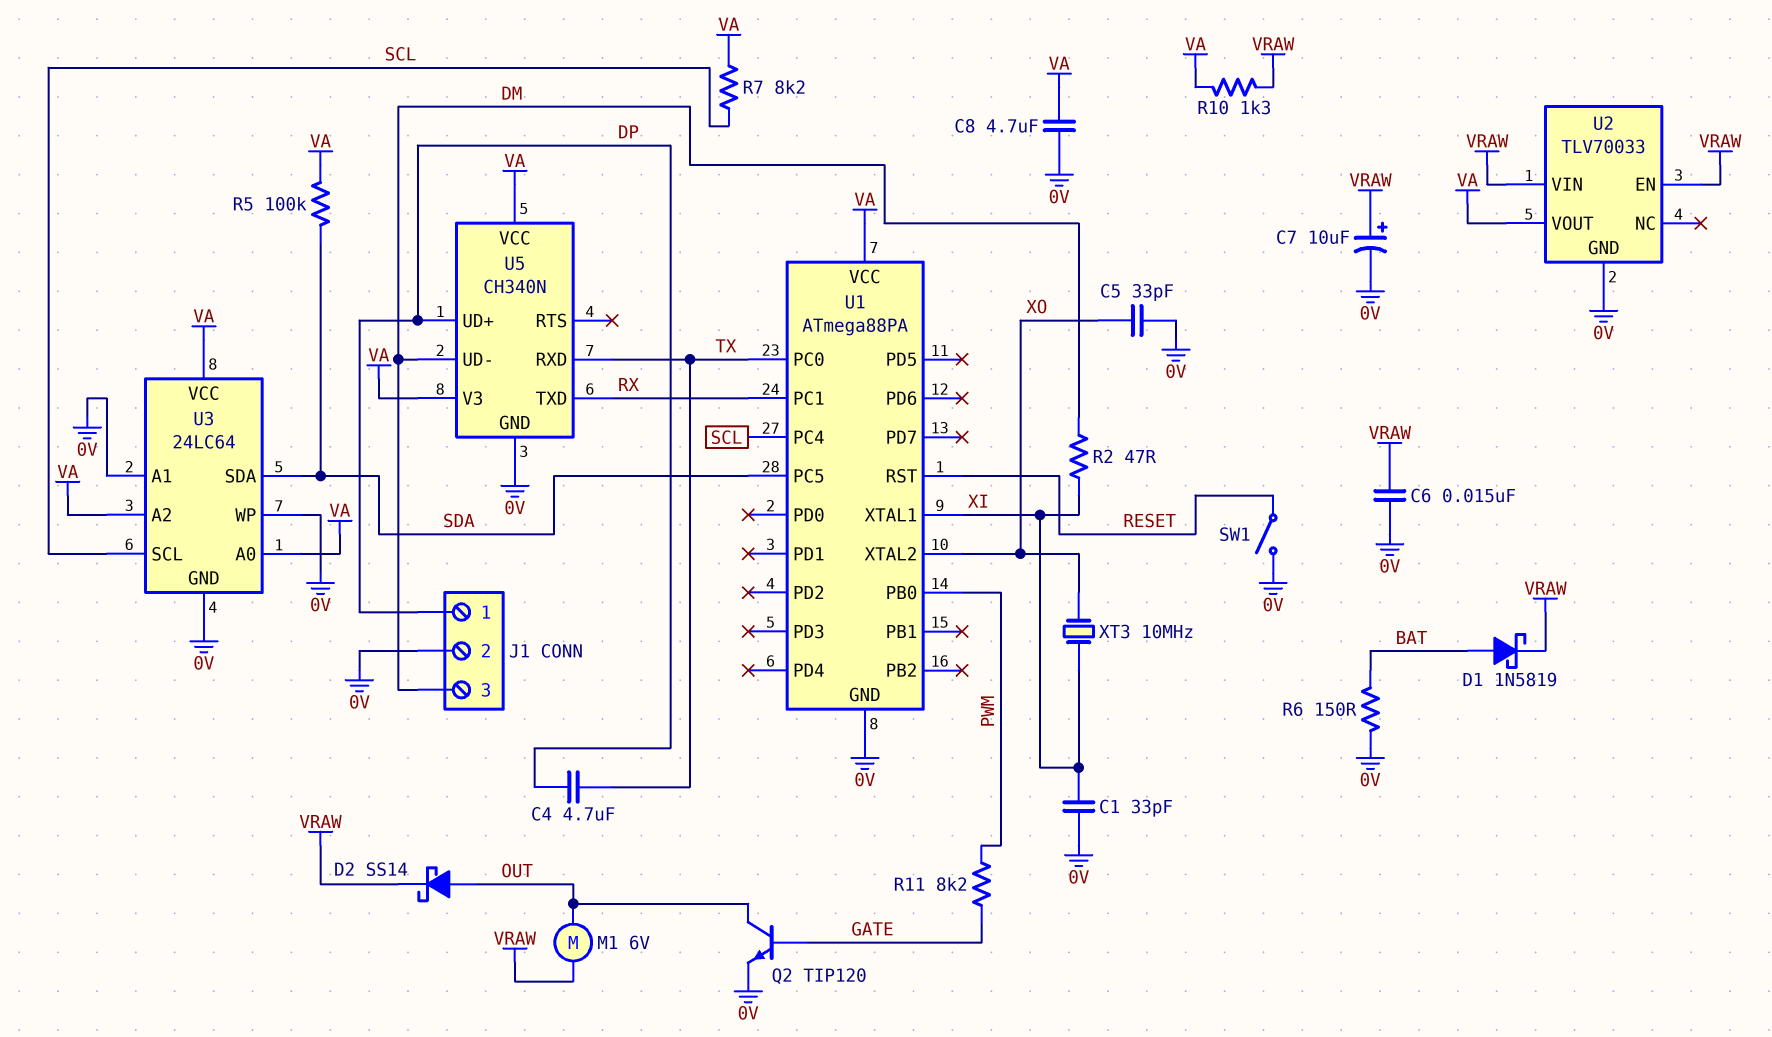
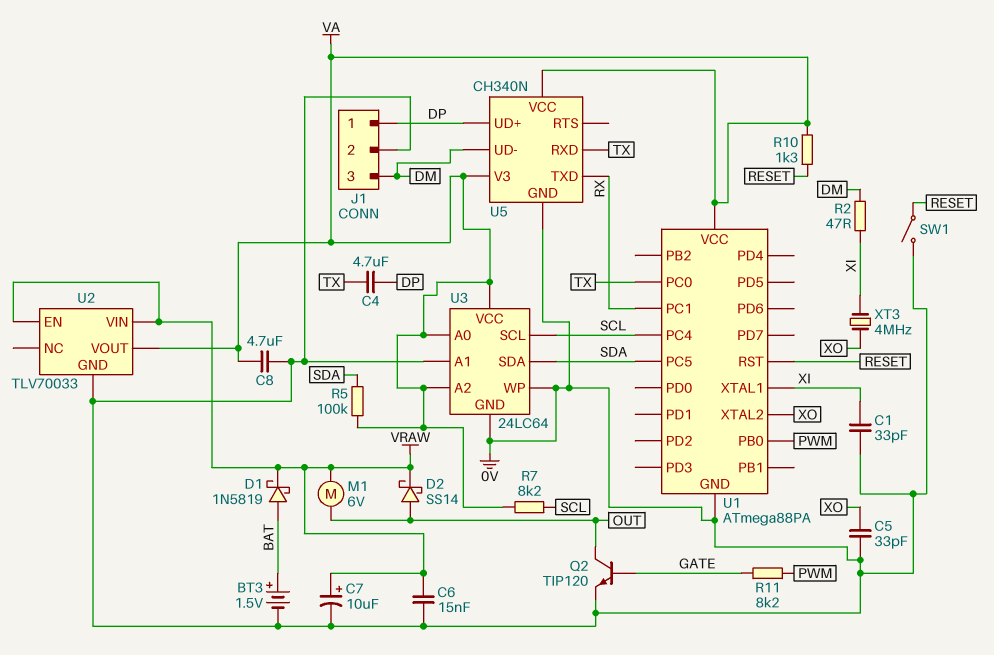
BT3: none -> 1.5V (plus BAT, minus 0V)
R6: 150 (0V, BAT) -> none
R10: 1.3k (VA, VRAW) -> 1.3k (RESET, VA)
XT3: 10MHz (XI, XO) -> 4MHz (XI, XO)

